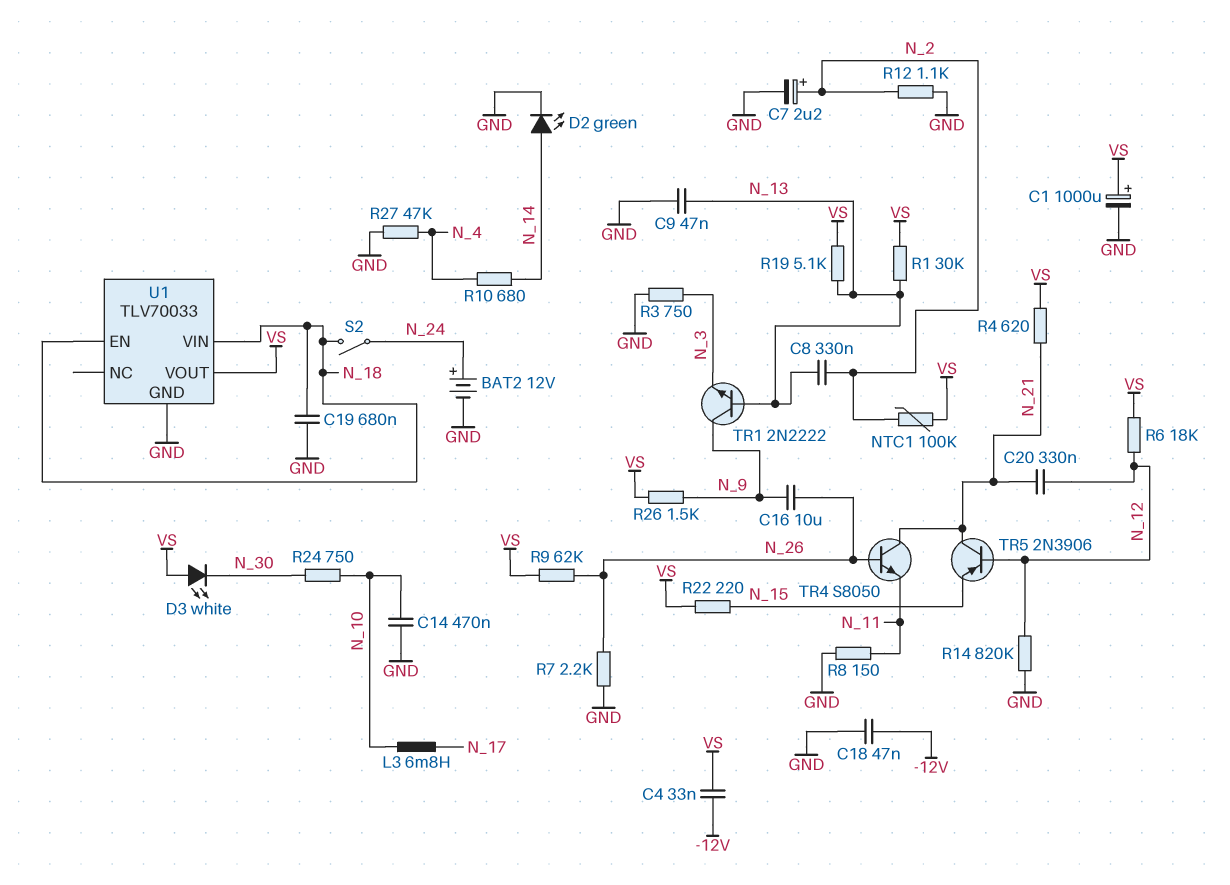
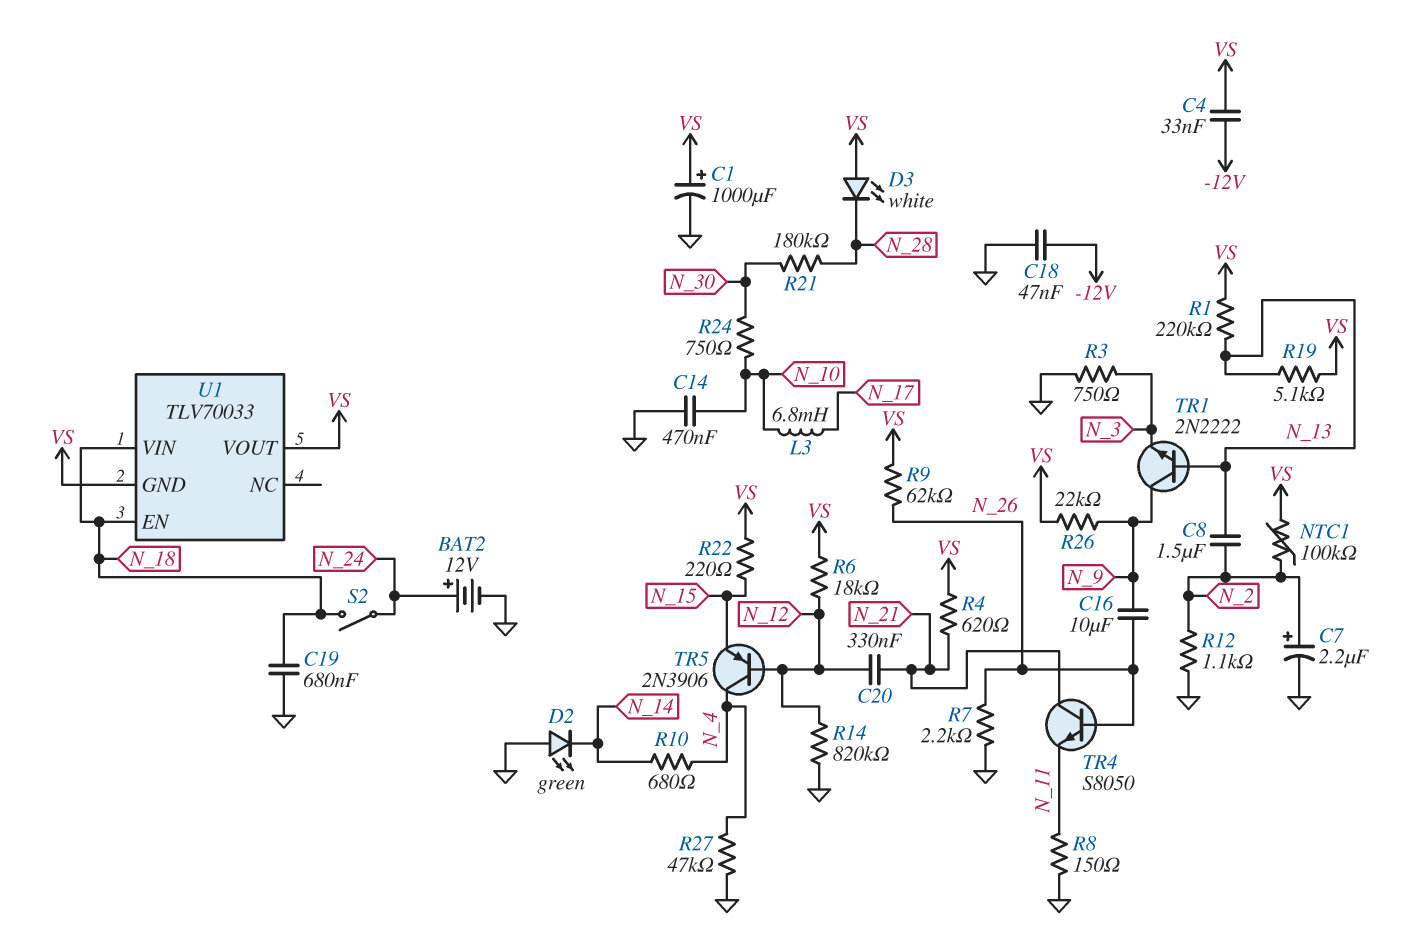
C8: 330nF (N_2, N_13) -> 1.5uF (N_2, N_13)
C9: 47nF (GND, N_13) -> none
D2: LED green (A N_14, K GND) -> LED green (A GND, K N_14)
D3: LED white (A VS, K N_30) -> LED white (A VS, K N_28)
R1: 30k (N_13, VS) -> 220k (N_13, VS)
R21: none -> 180k (N_28, N_30)
R26: 1.5k (N_9, VS) -> 22k (N_9, VS)
TR5: PNP 2N3906 (B N_12, C N_21, E N_15) -> PNP 2N3906 (B N_12, C N_4, E N_15)
U1 pin GND: GND -> VS

